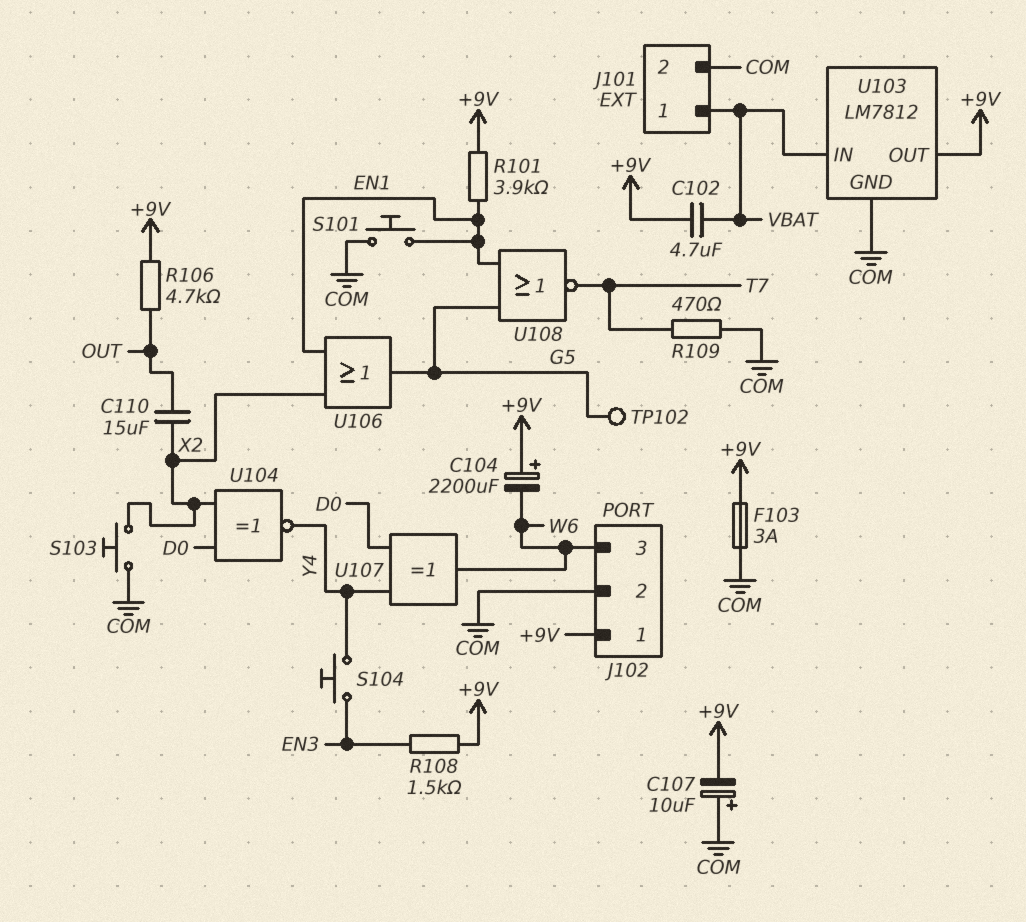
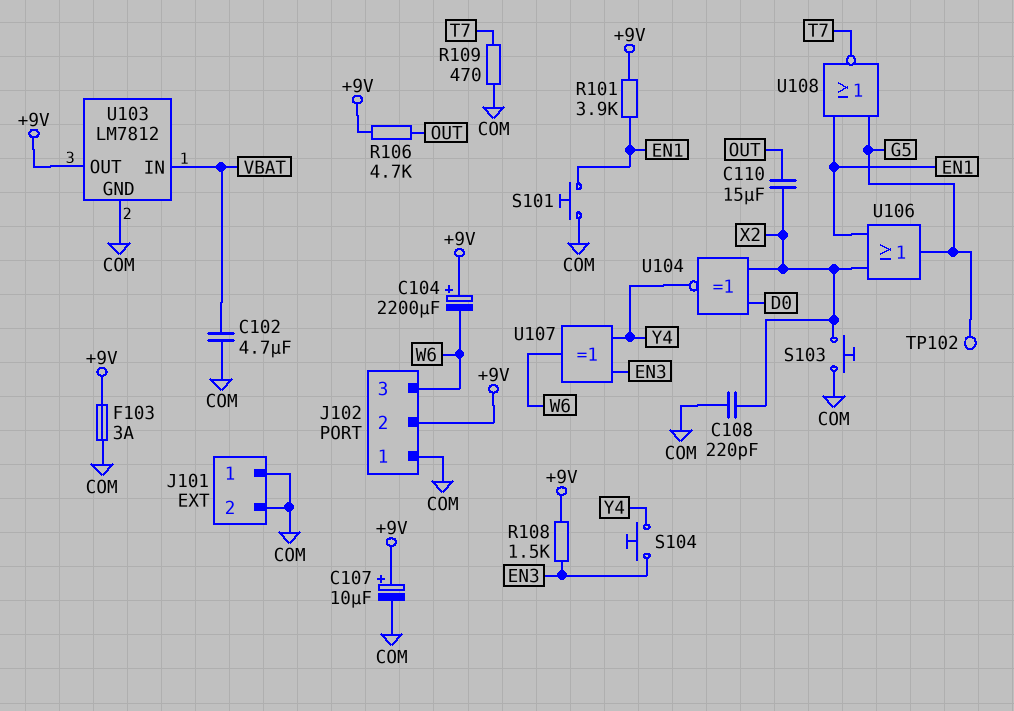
C102: 4.7uF (+9V, VBAT) -> 4.7uF (COM, VBAT)
C107: 10uF (plus COM, minus +9V) -> 10uF (plus +9V, minus COM)
C108: none -> 220pF (COM, X2)
J101 pin 1: VBAT -> COM
J102 pin 1: +9V -> COM
J102 pin 2: COM -> +9V
U107: XOR (in D0, in Y4, out W6) -> XOR (in EN3, in Y4, out W6)

